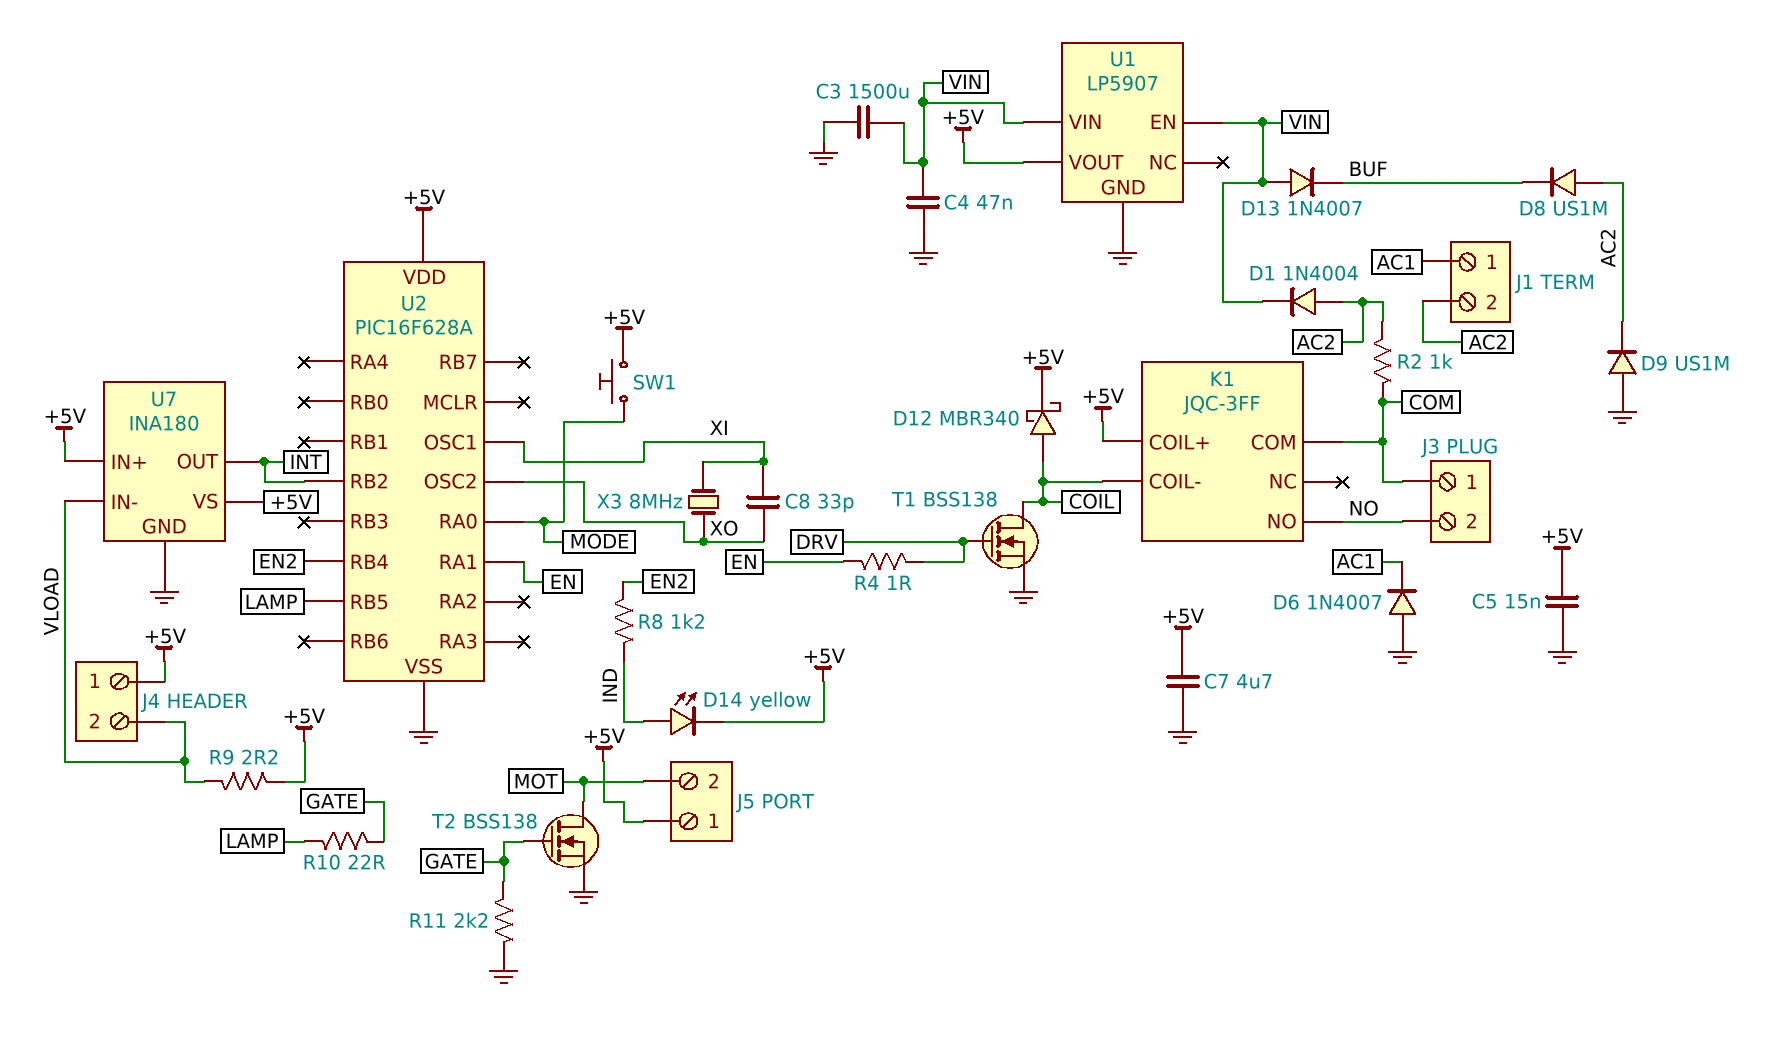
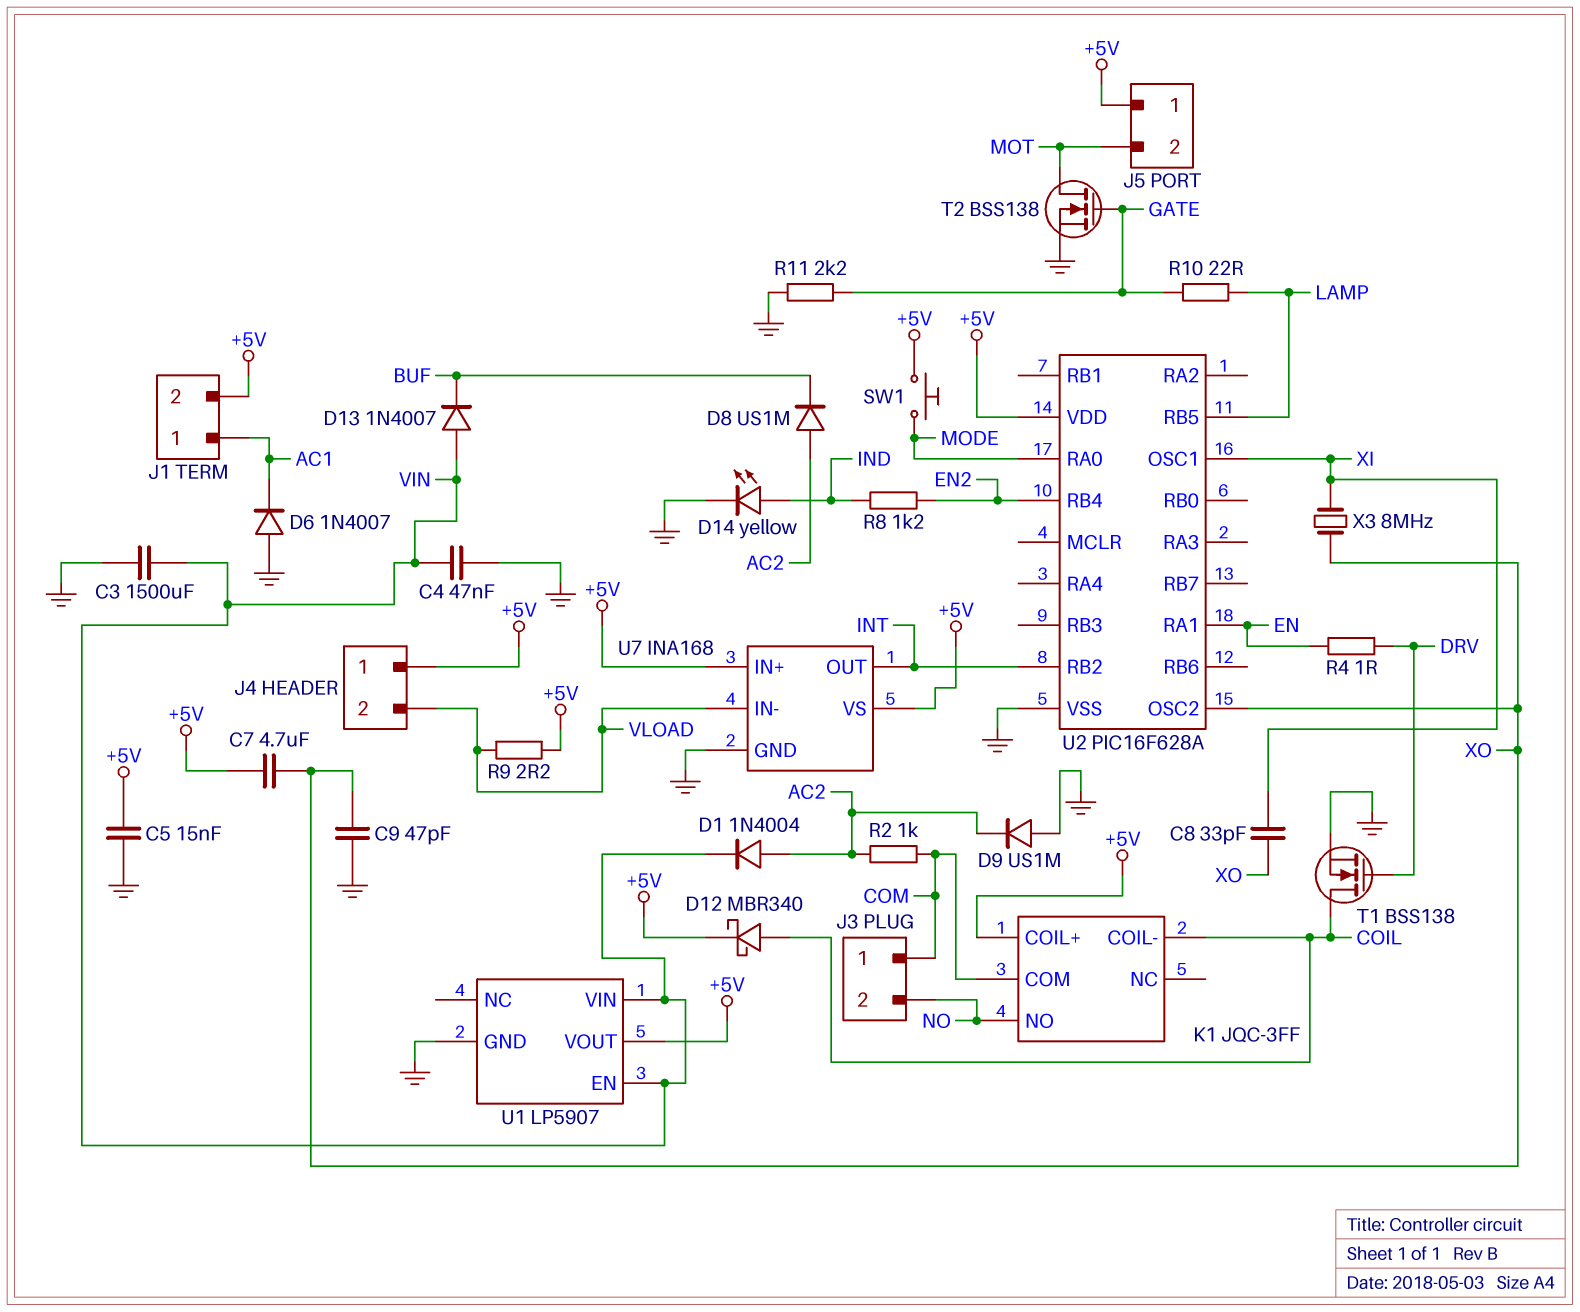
C7: 4.7uF (+5V, GND) -> 4.7uF (+5V, XO)
C9: none -> 47pF (GND, XO)
D14: LED yellow (A IND, K +5V) -> LED yellow (A IND, K GND)
J1 pin 2: AC2 -> +5V
U7: INA180 -> INA168

